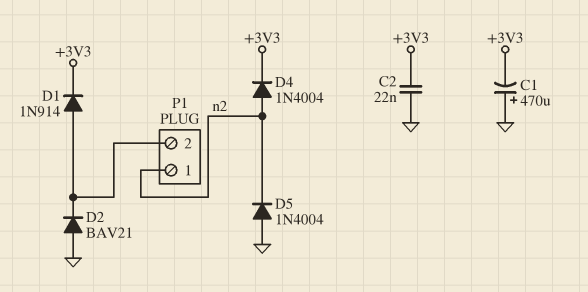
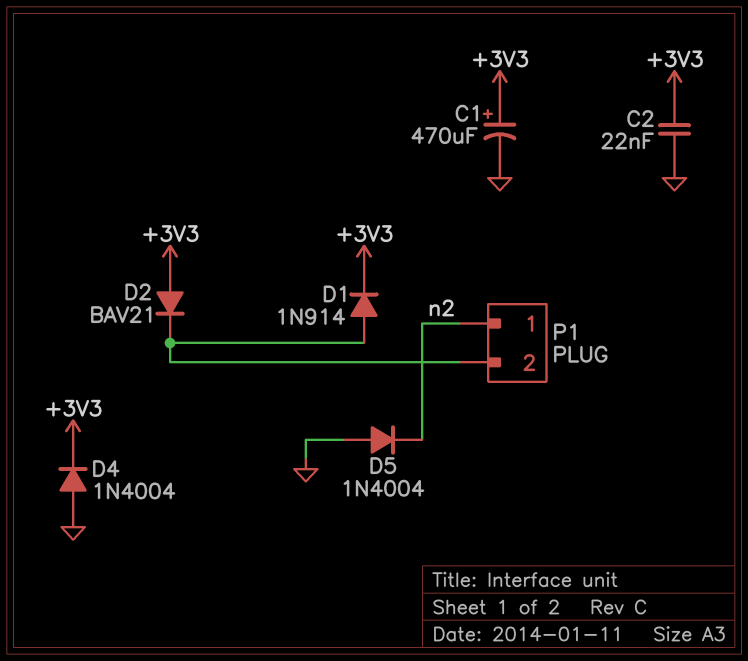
C1: 470uF (plus GND, minus +3V3) -> 470uF (plus +3V3, minus GND)
D2: diode BAV21 (A GND, K P1/2) -> diode BAV21 (A +3V3, K P1/2)
D4: diode 1N4004 (A n2, K +3V3) -> diode 1N4004 (A GND, K +3V3)

